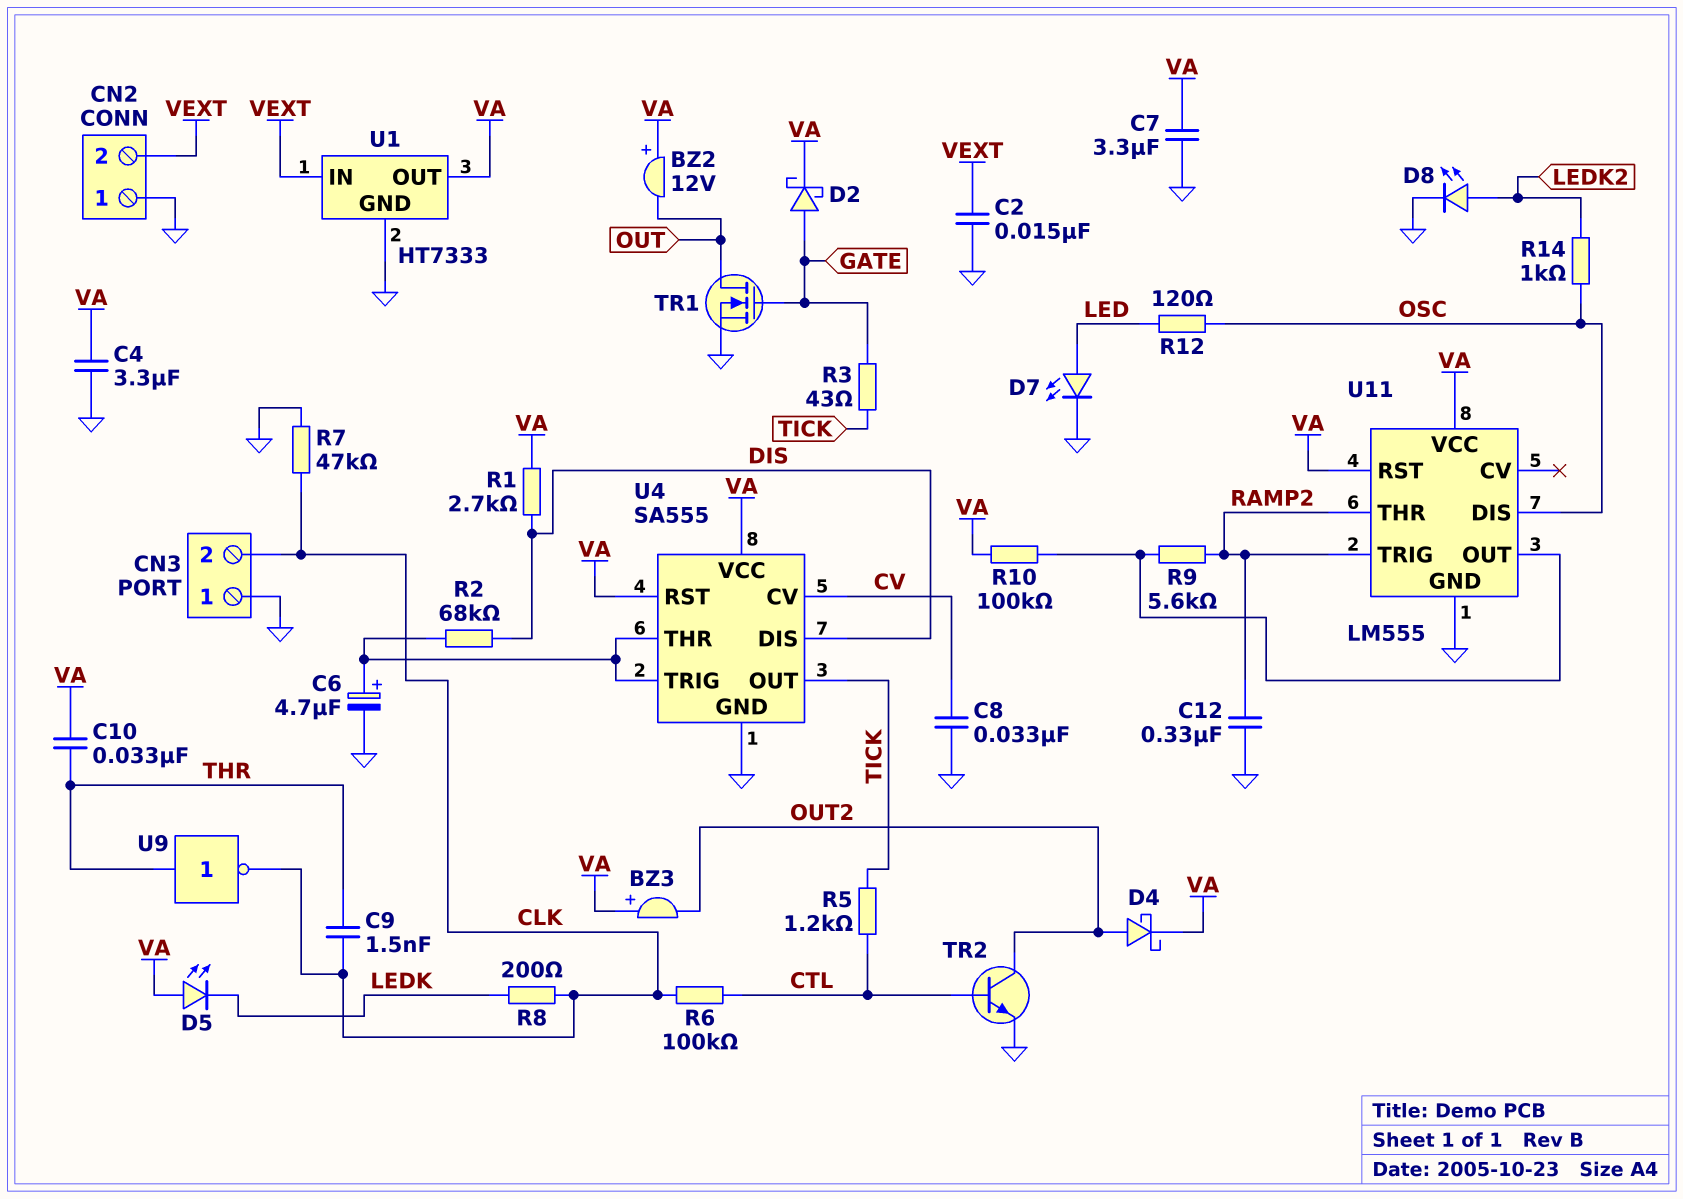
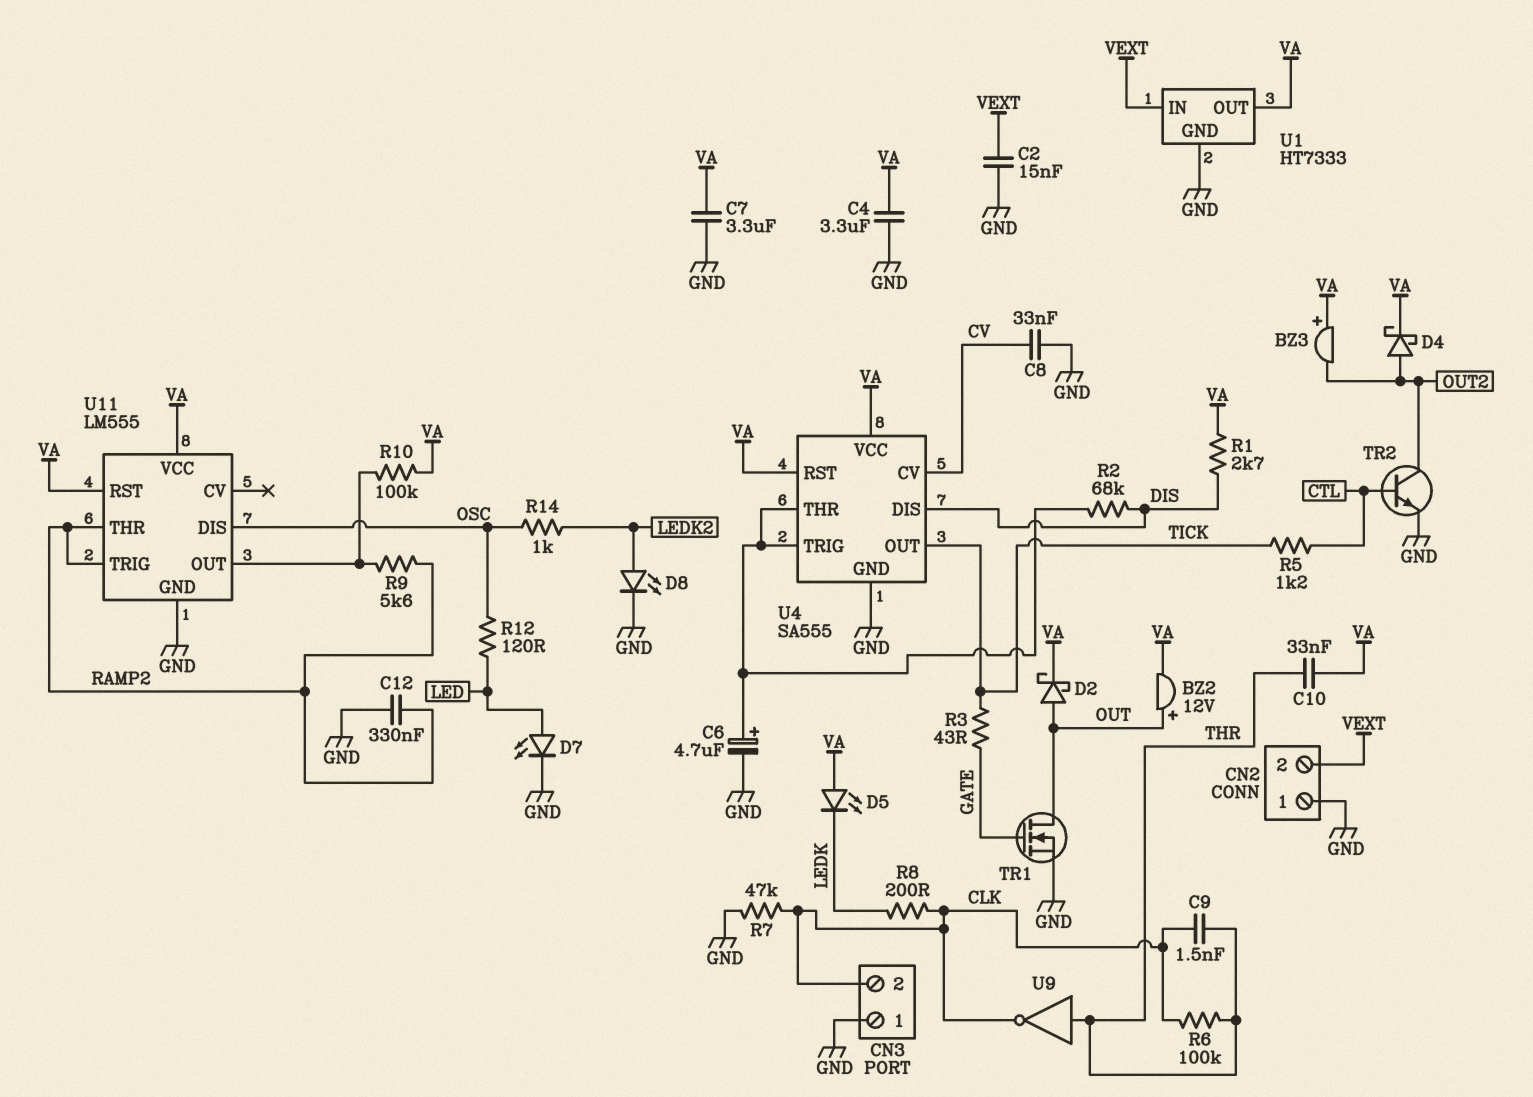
BZ2: buzzer 12V (plus VA, minus OUT) -> buzzer 12V (plus OUT, minus VA)
D2: schottky (A GATE, K VA) -> schottky (A OUT, K VA)
R6: 100k (CLK, CTL) -> 100k (CLK, THR)

